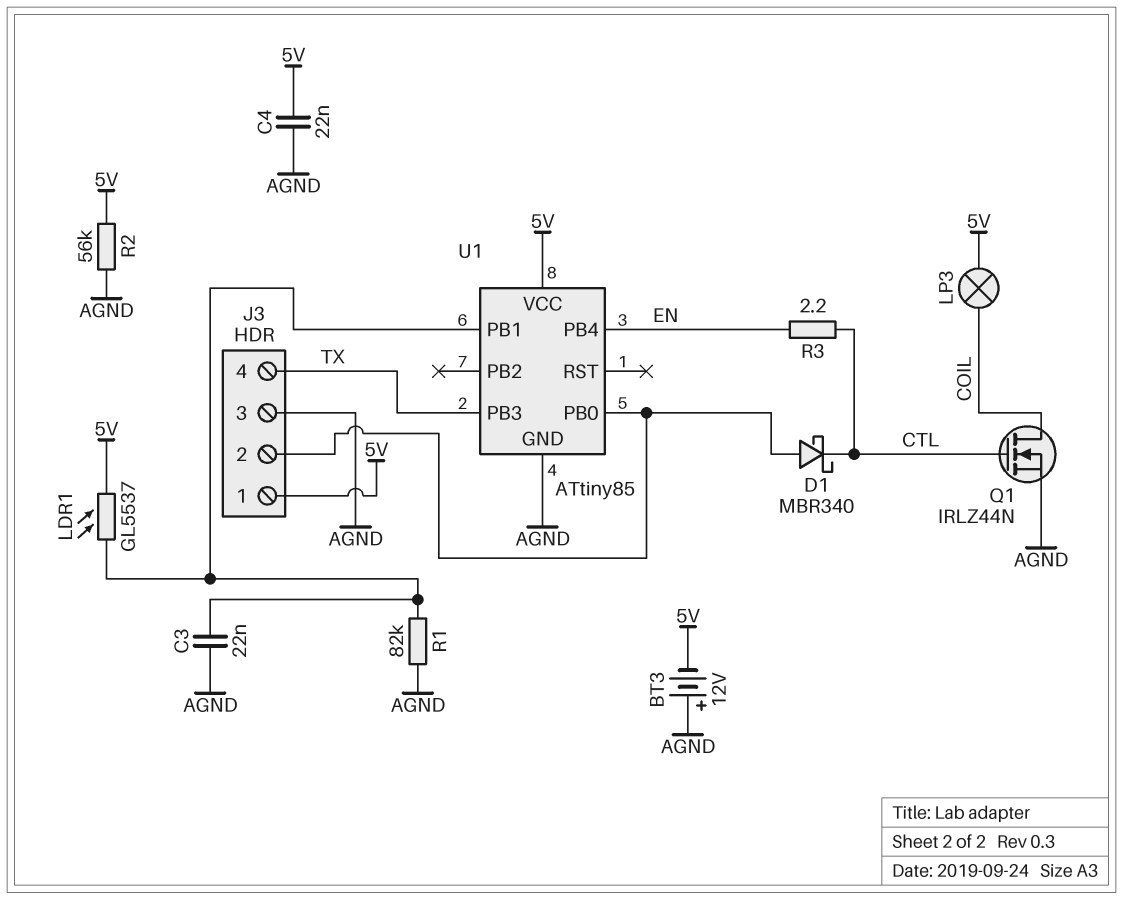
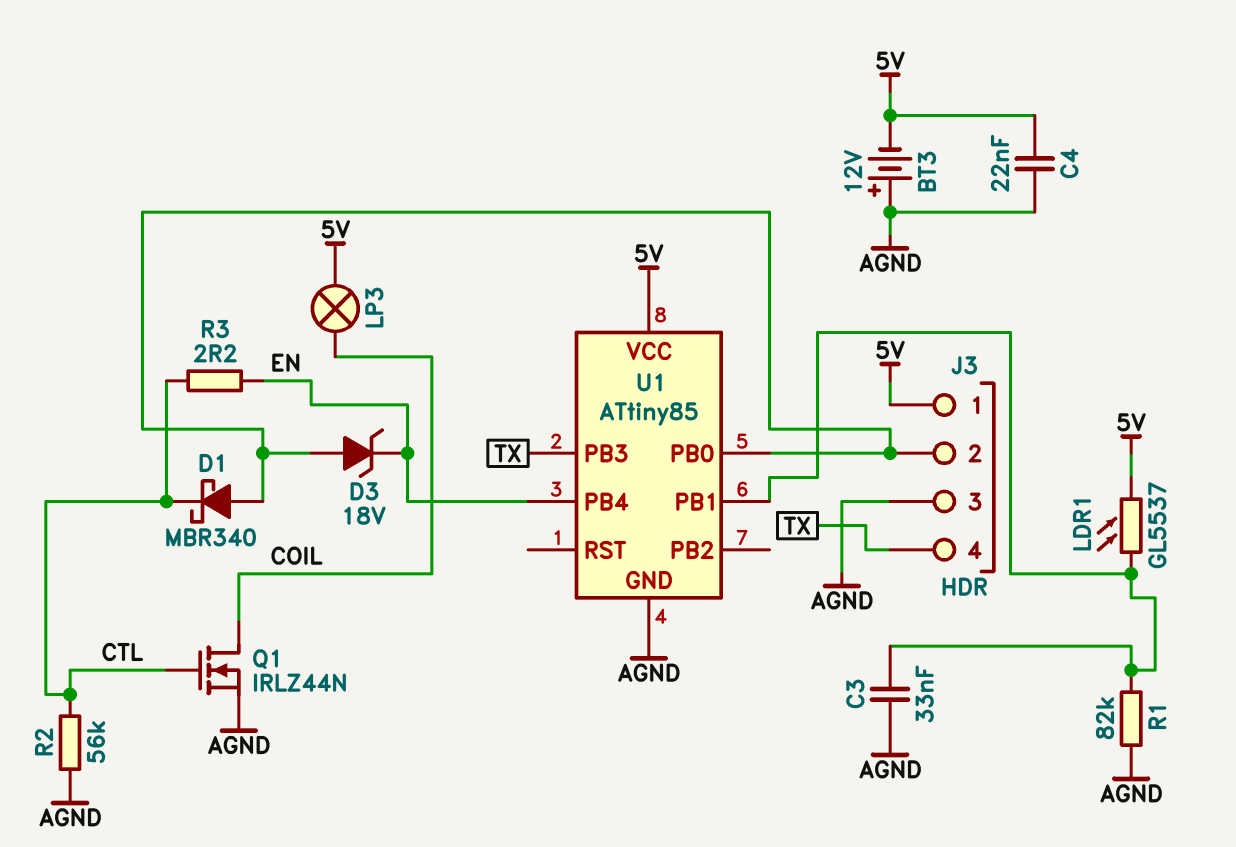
C3: 22nF (AGND, U1/PB1) -> 33nF (AGND, U1/PB1)
D3: none -> zener 18V (A J3/2, K EN)
R2: 56k (5V, AGND) -> 56k (AGND, CTL)

